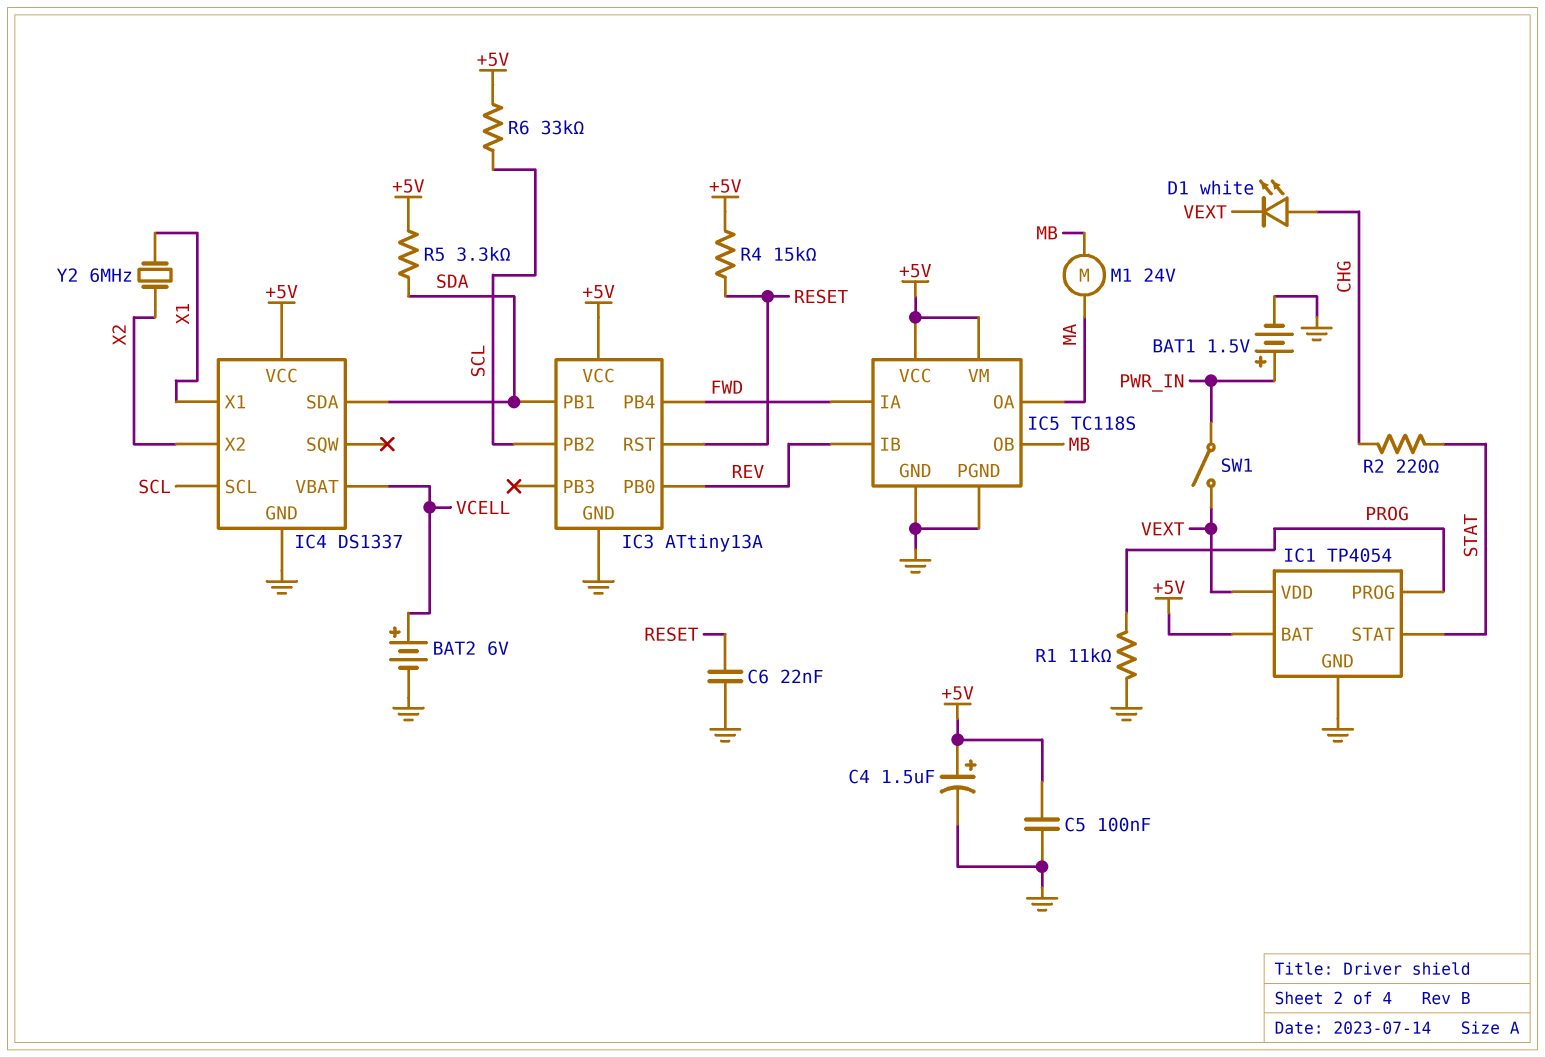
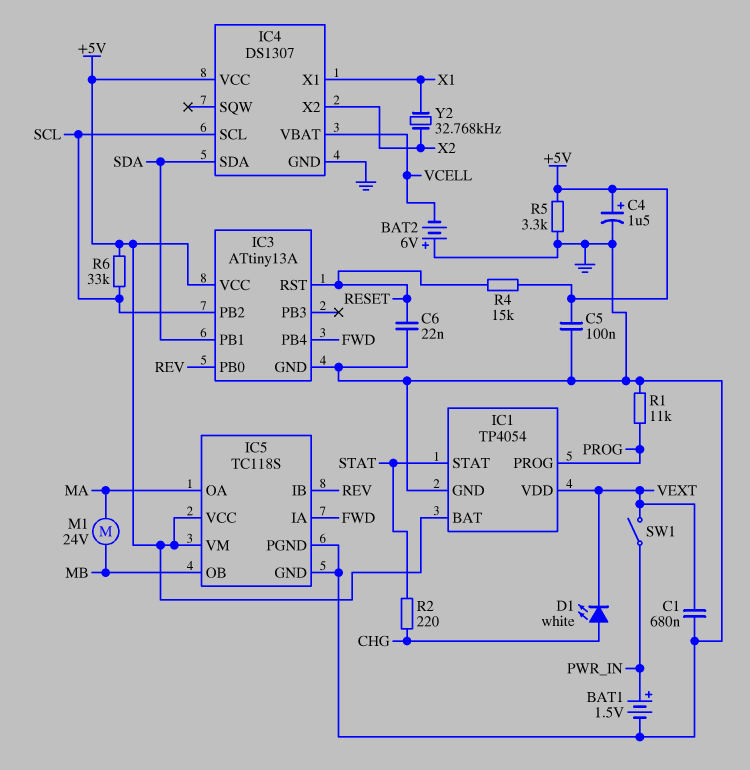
BAT2: 6V (plus VCELL, minus GND) -> 6V (plus GND, minus VCELL)
C1: none -> 680nF (GND, VEXT)
IC4: DS1337 -> DS1307
R5: 3.3k (+5V, SDA) -> 3.3k (+5V, GND)
Y2: 6MHz (X1, X2) -> 32.768kHz (X1, X2)

